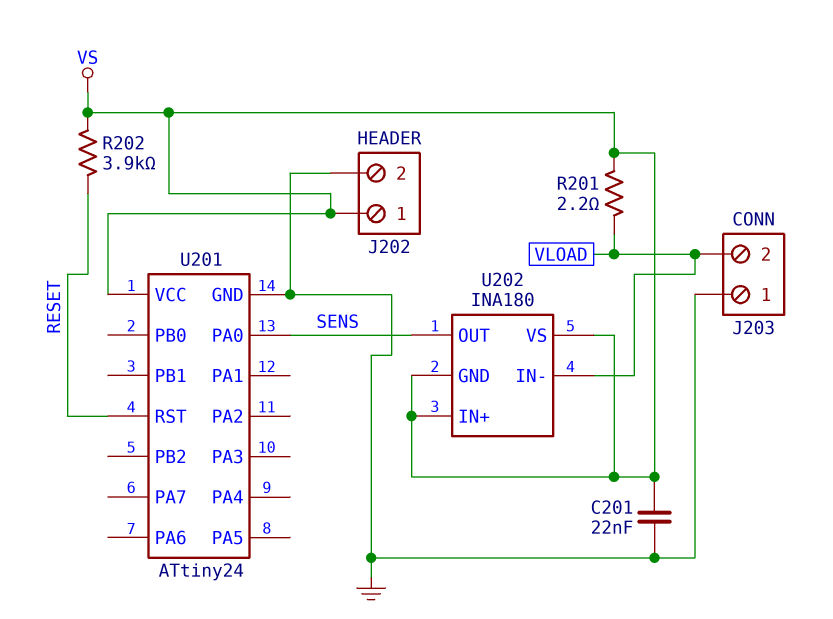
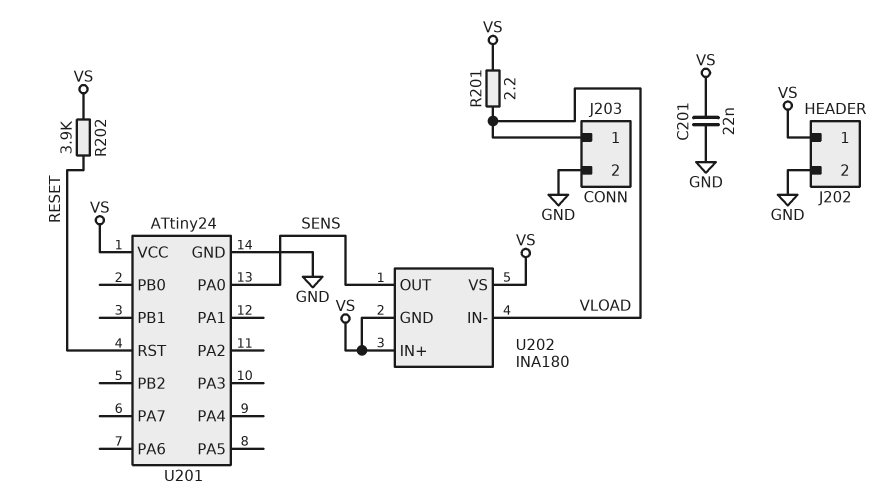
J203 pin 1: GND -> VLOAD
J203 pin 2: VLOAD -> GND

